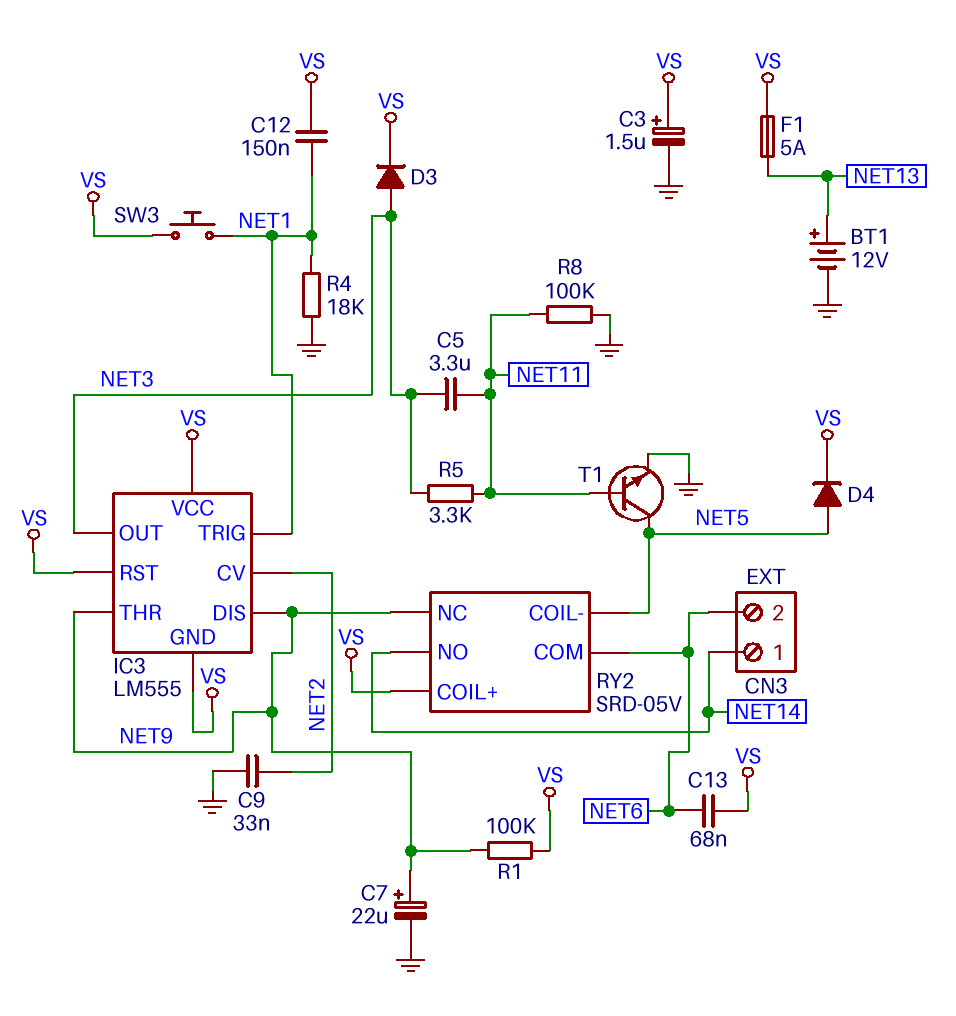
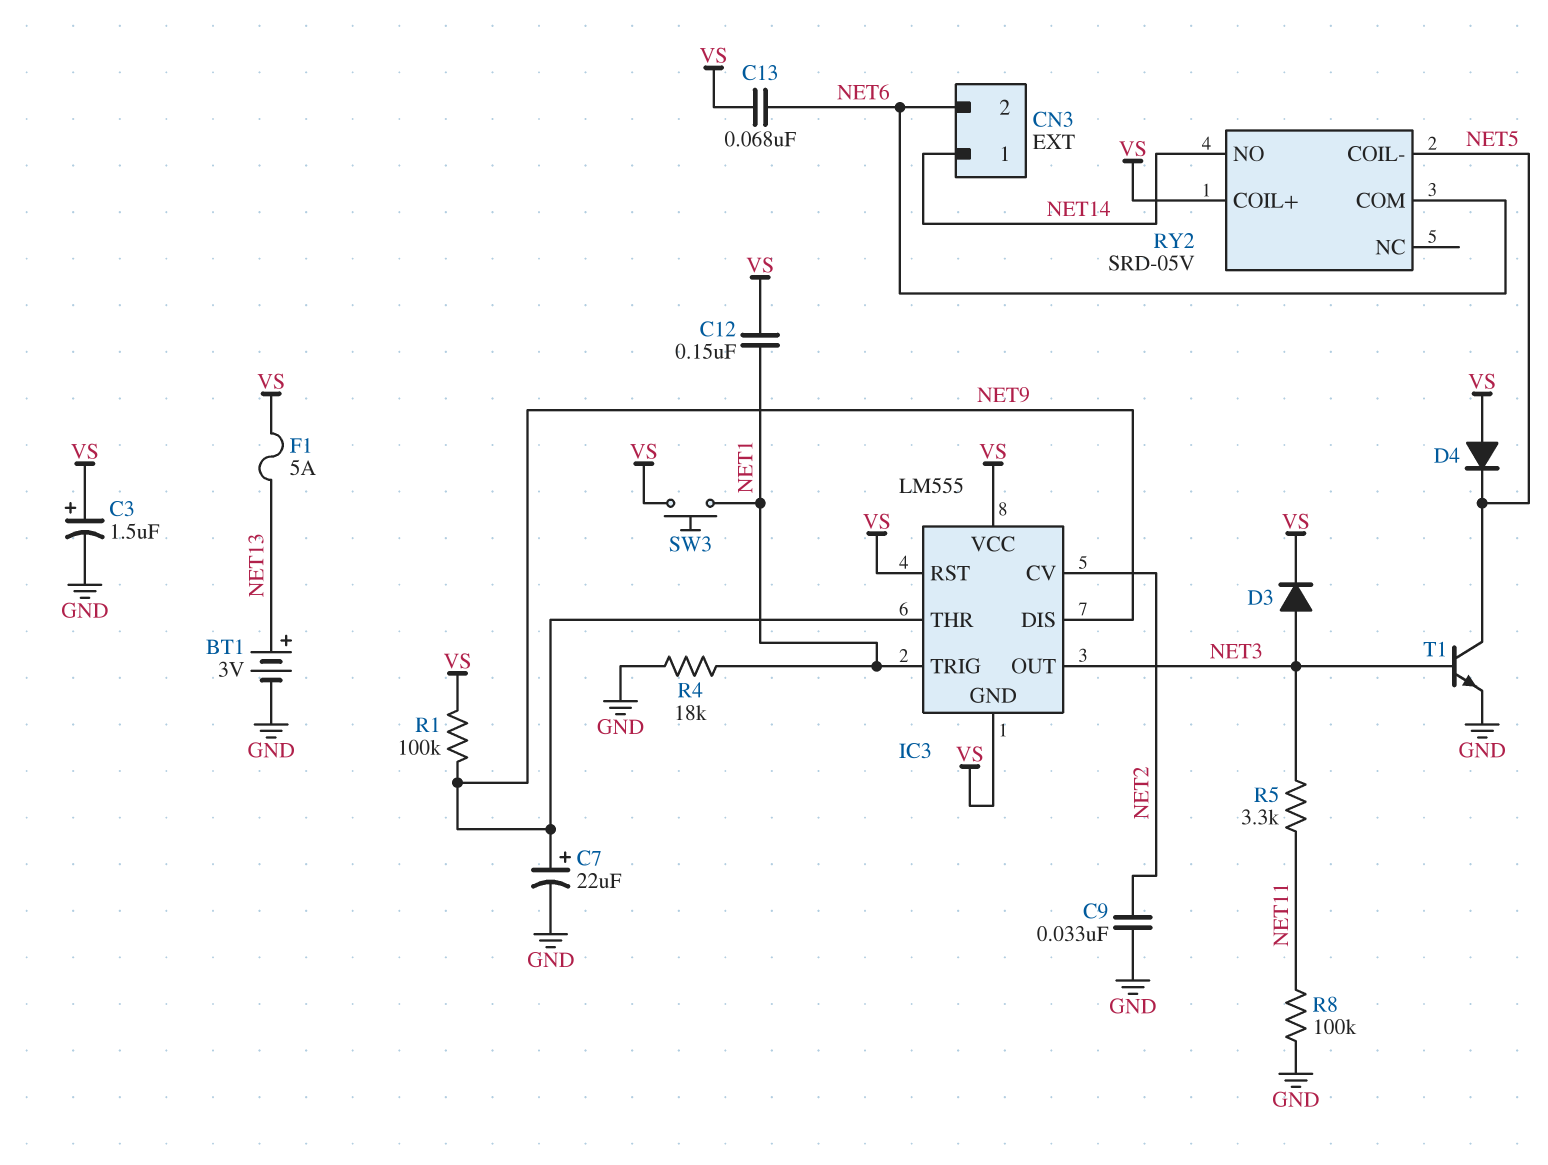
BT1: 12V (plus NET13, minus GND) -> 3V (plus NET13, minus GND)
C5: 3.3uF (NET3, NET11) -> none
D4: diode (A NET5, K VS) -> diode (A VS, K NET5)
RY2 pin NC: NET9 -> none
T1: NPN (B NET11, C NET5, E GND) -> NPN (B NET3, C NET5, E GND)

